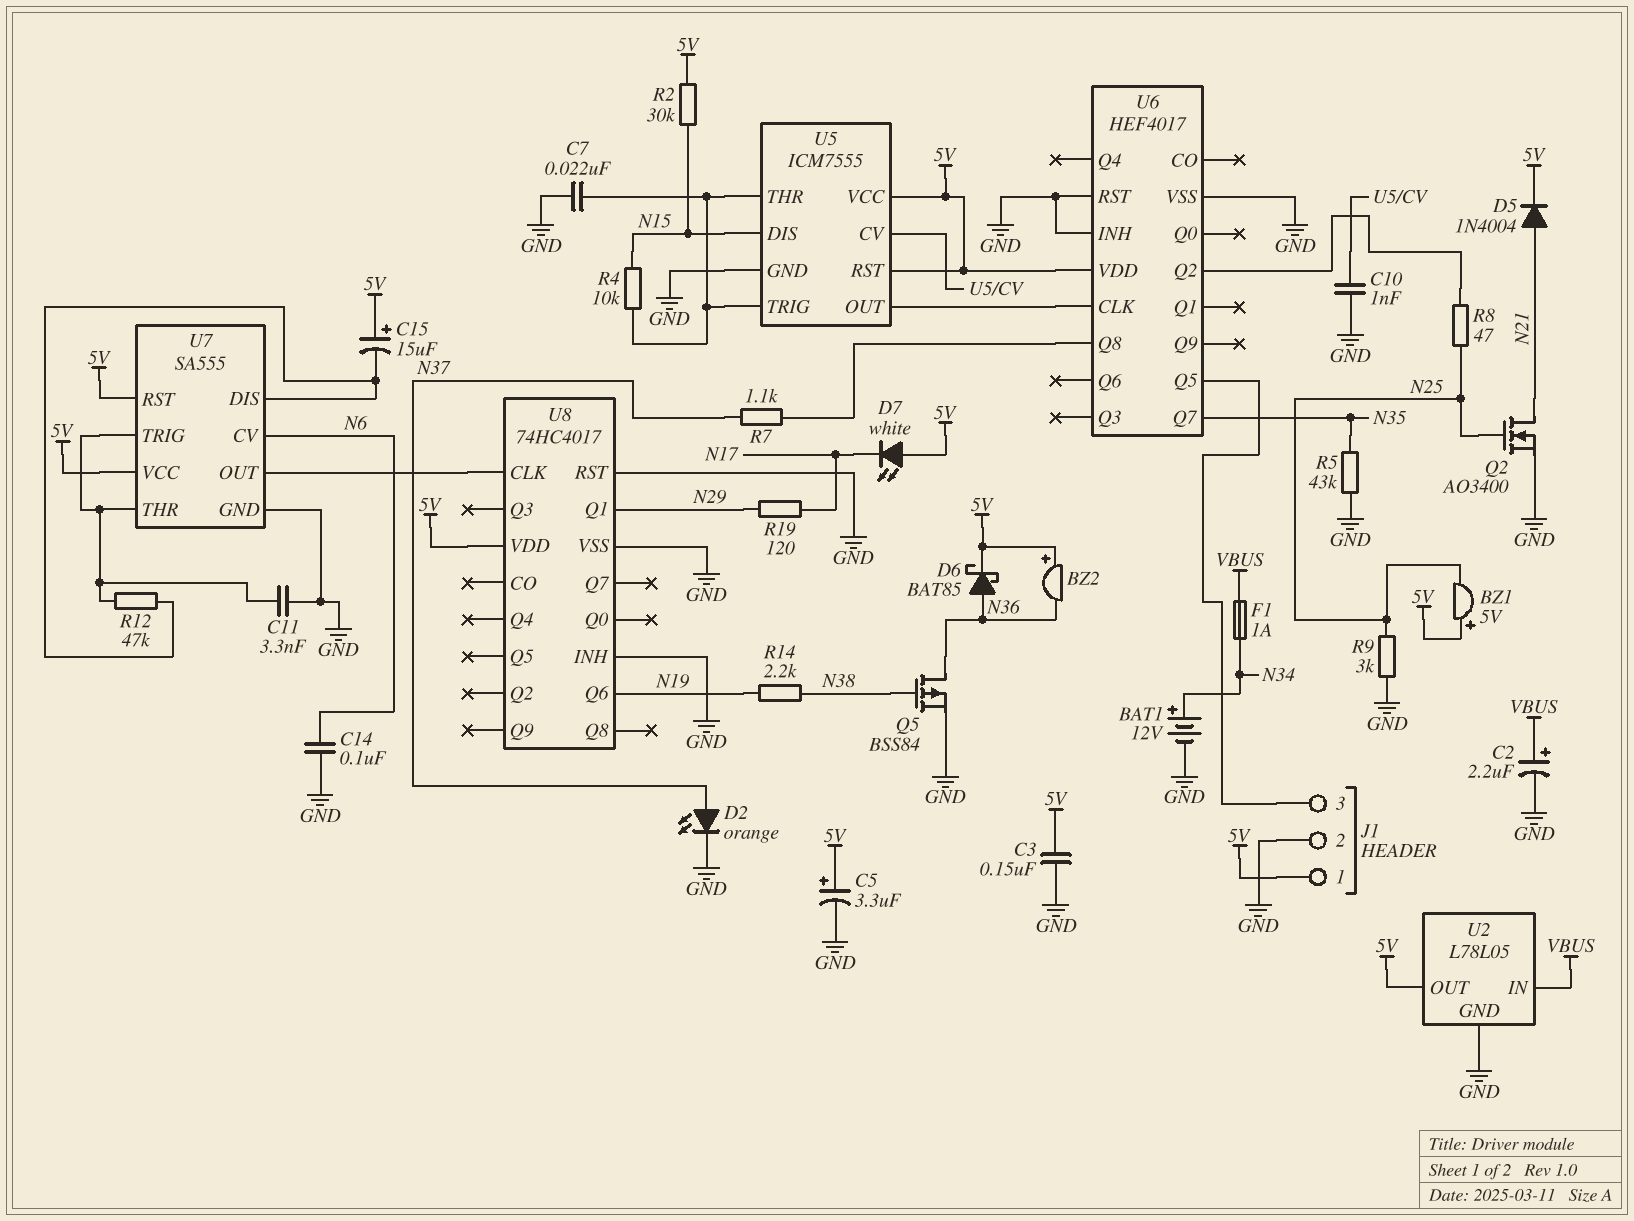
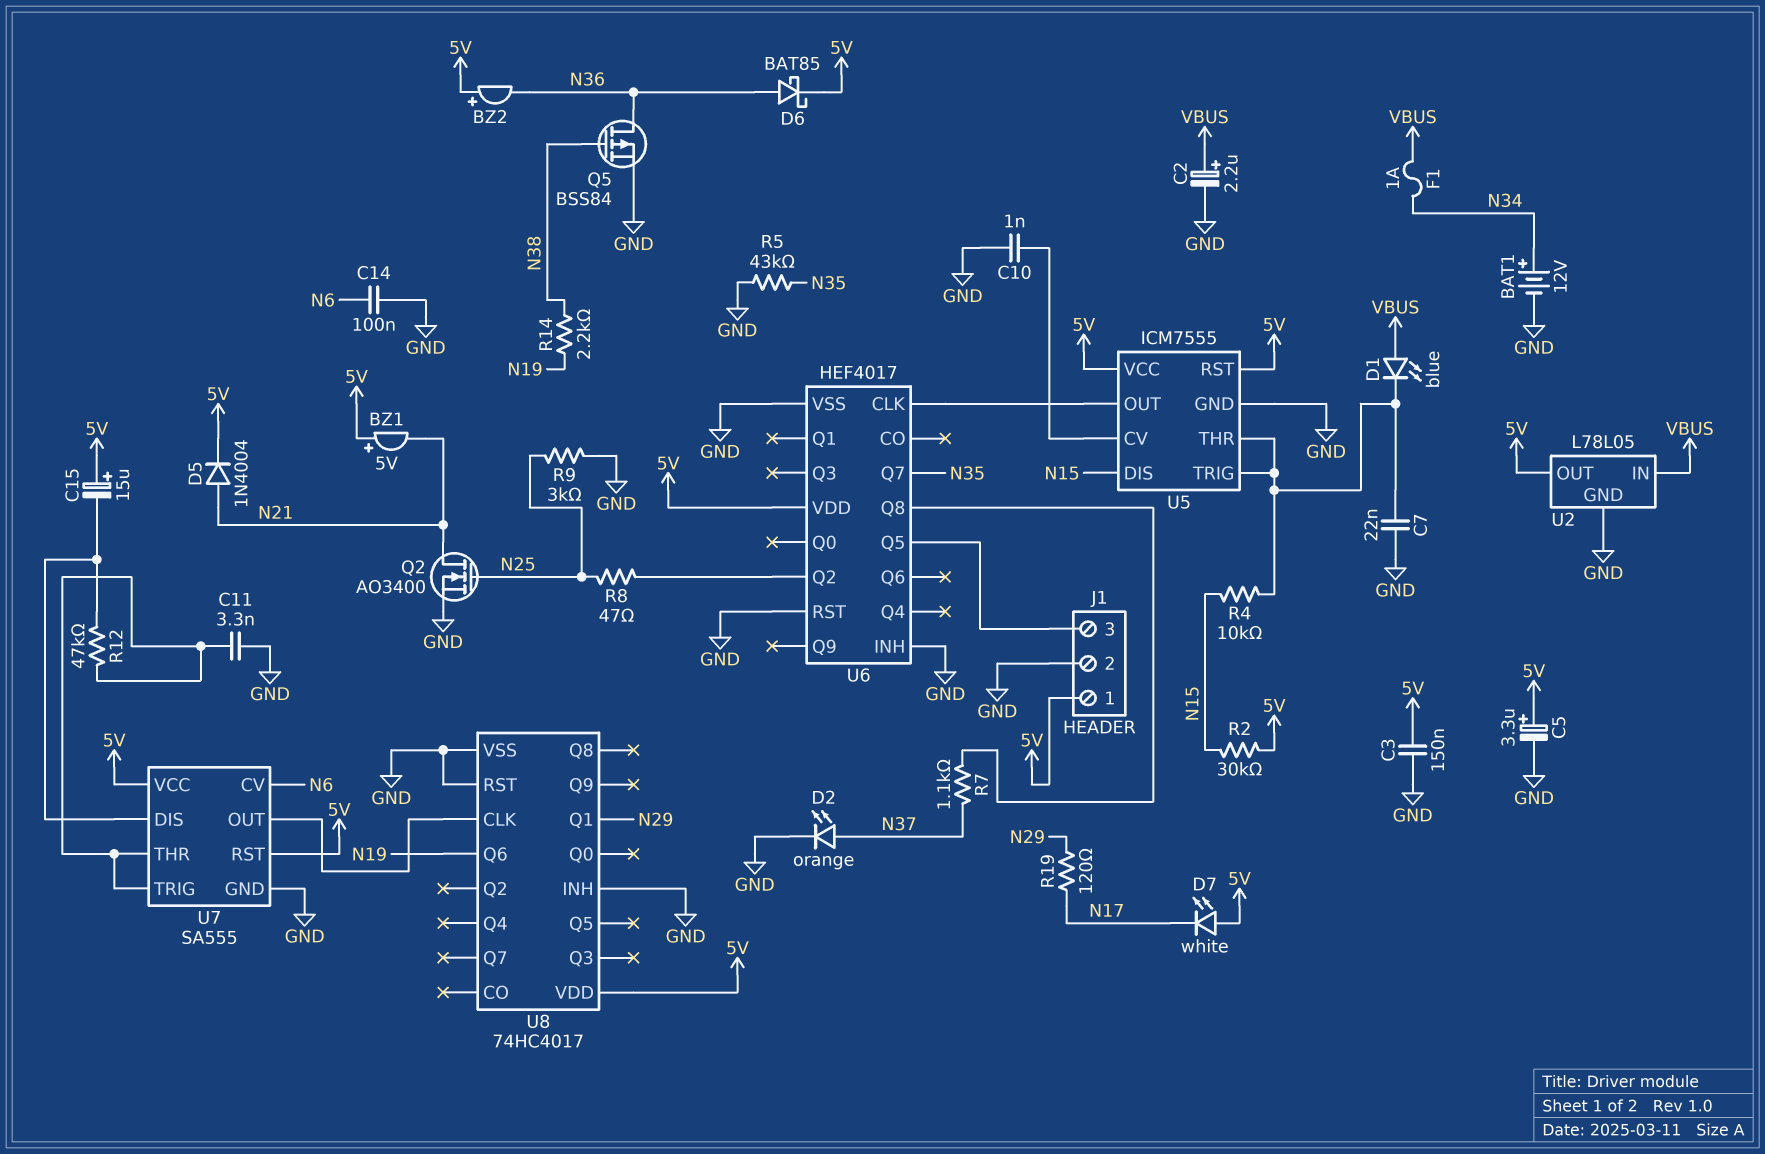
BZ1: buzzer 5V (plus 5V, minus N25) -> buzzer 5V (plus 5V, minus N21)
D1: none -> LED blue (A VBUS, K U5/THR)

